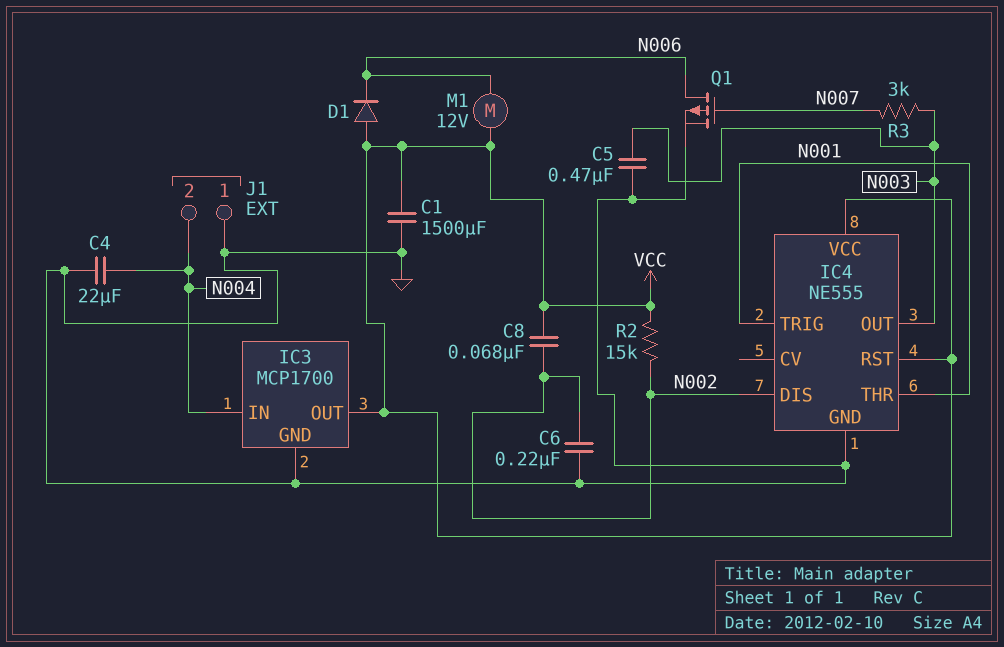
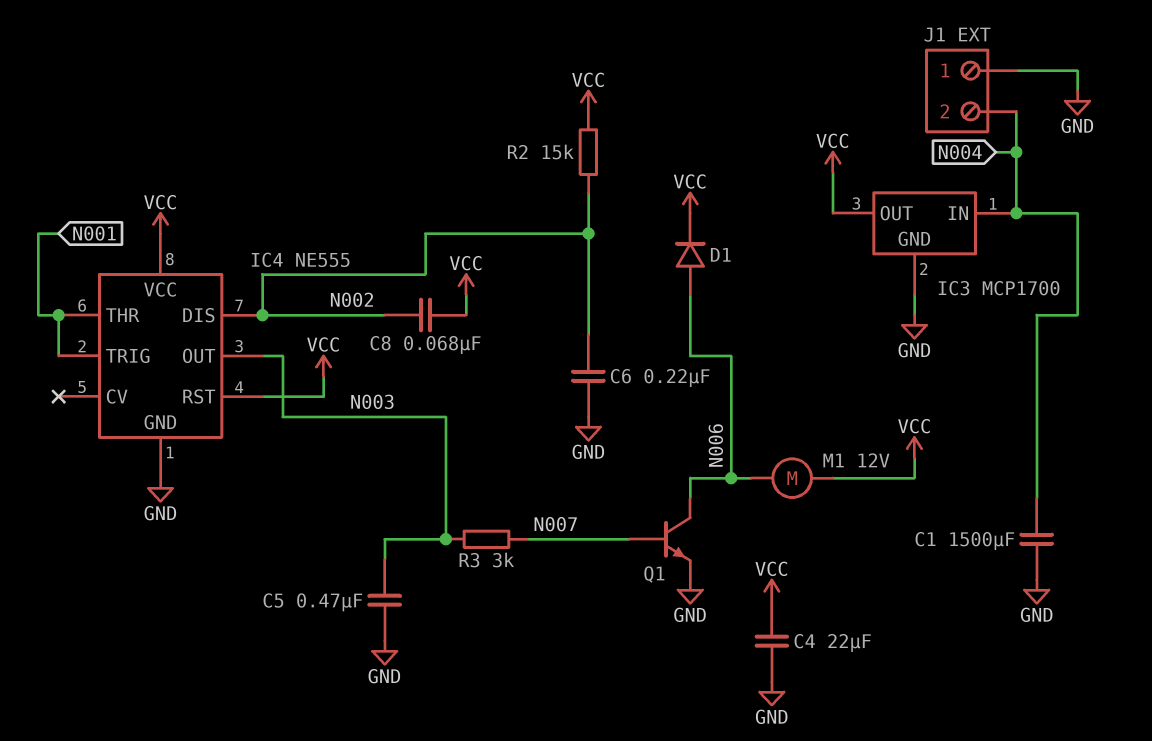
C1: 1500uF (GND, VCC) -> 1500uF (GND, N004)
C4: 22uF (GND, N004) -> 22uF (GND, VCC)
D1: diode (A VCC, K N006) -> diode (A N006, K VCC)
Q1: PMOS (G N007, D N006, S GND) -> NPN (B N007, C N006, E GND)

